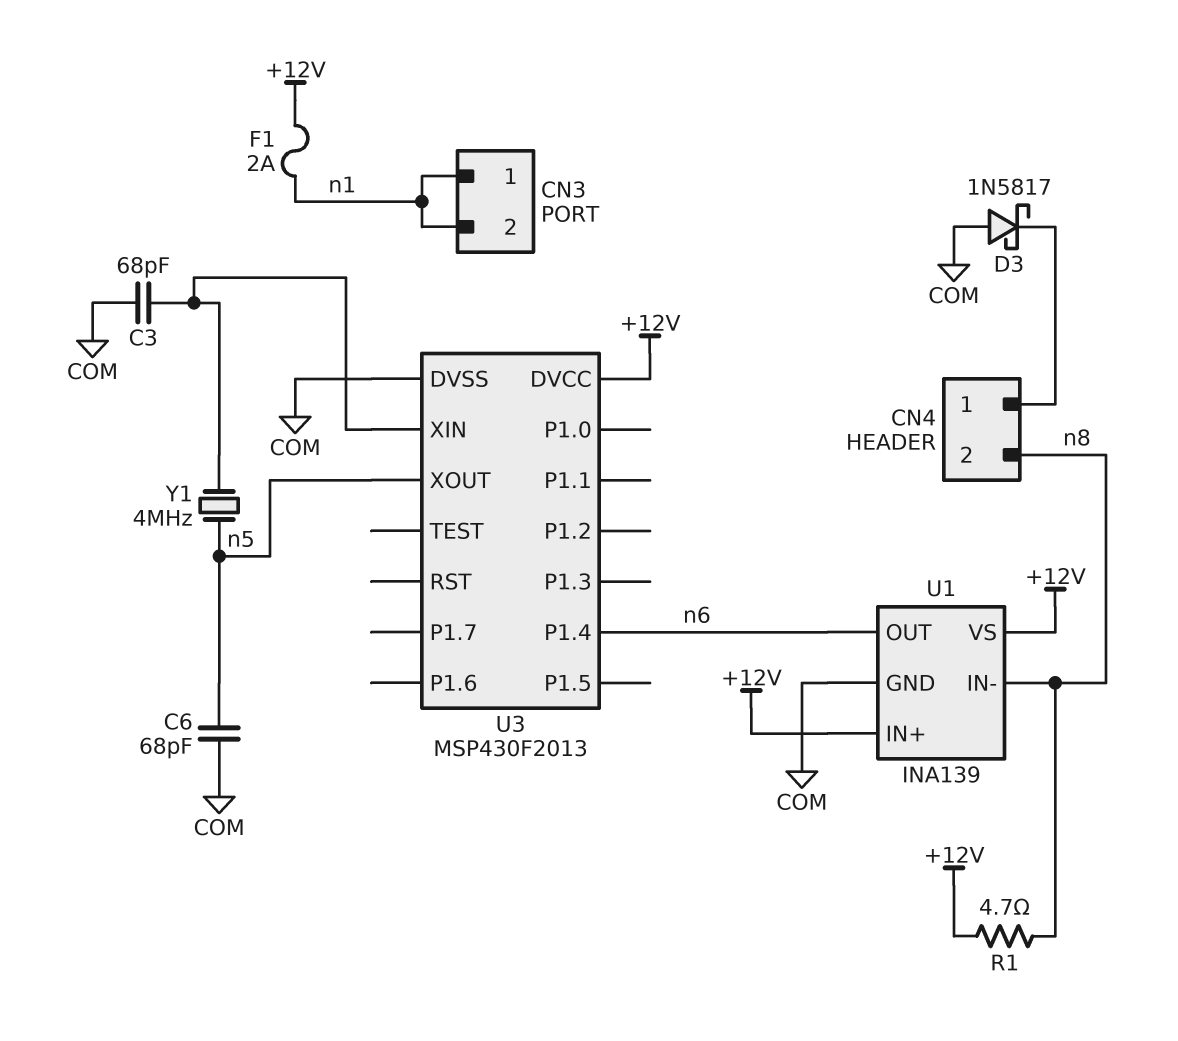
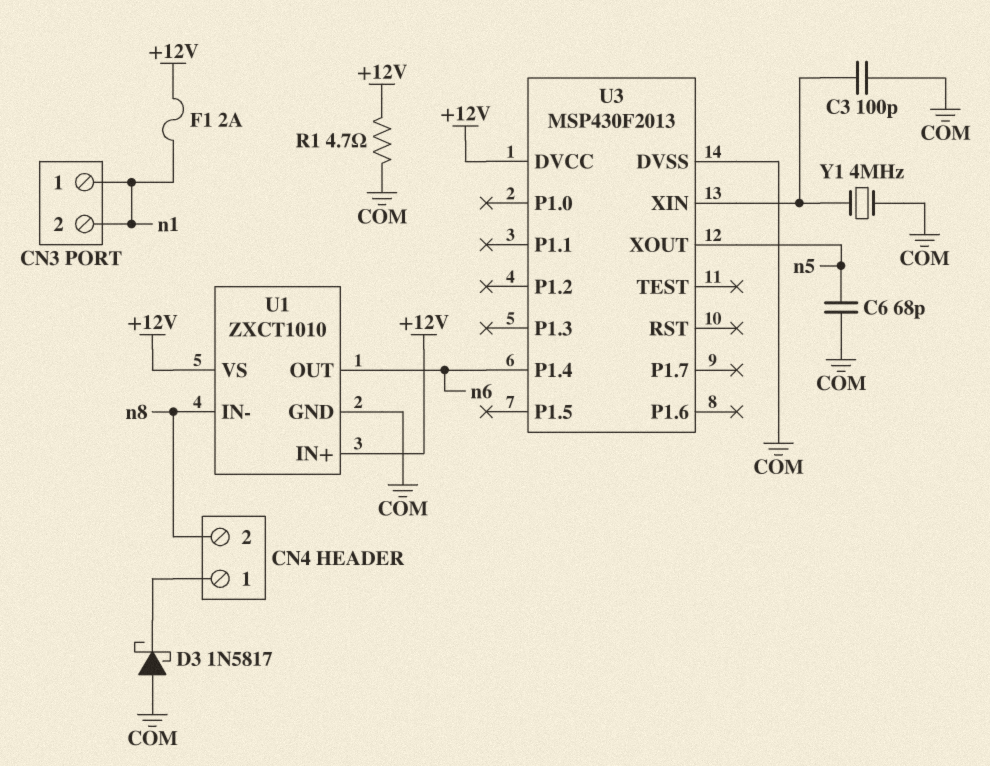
C3: 68pF (COM, U3/XIN) -> 100pF (COM, U3/XIN)
R1: 4.7 (+12V, n8) -> 4.7 (+12V, COM)
U1: INA139 -> ZXCT1010
Y1: 4MHz (U3/XIN, n5) -> 4MHz (COM, U3/XIN)

